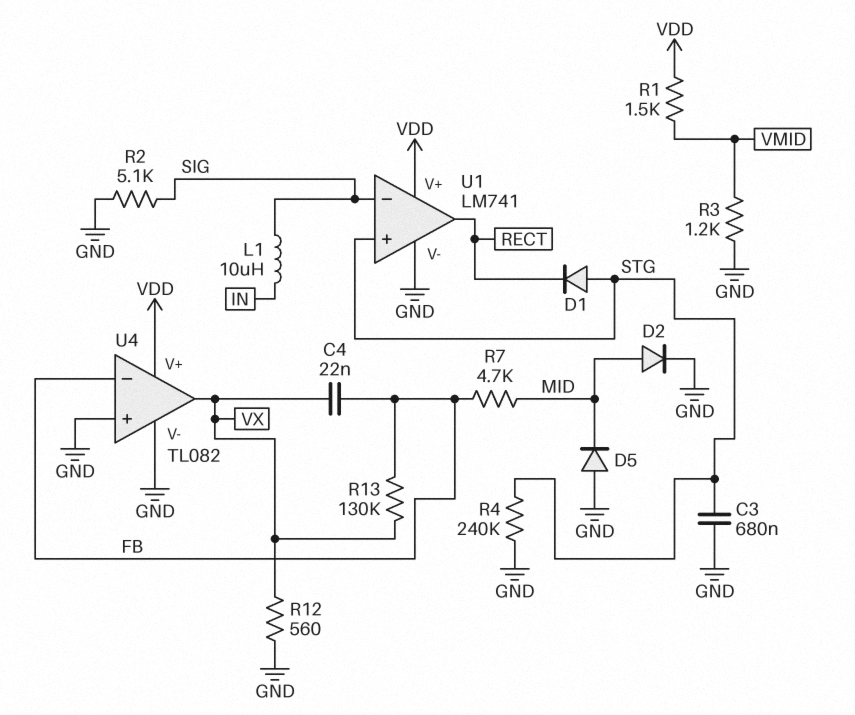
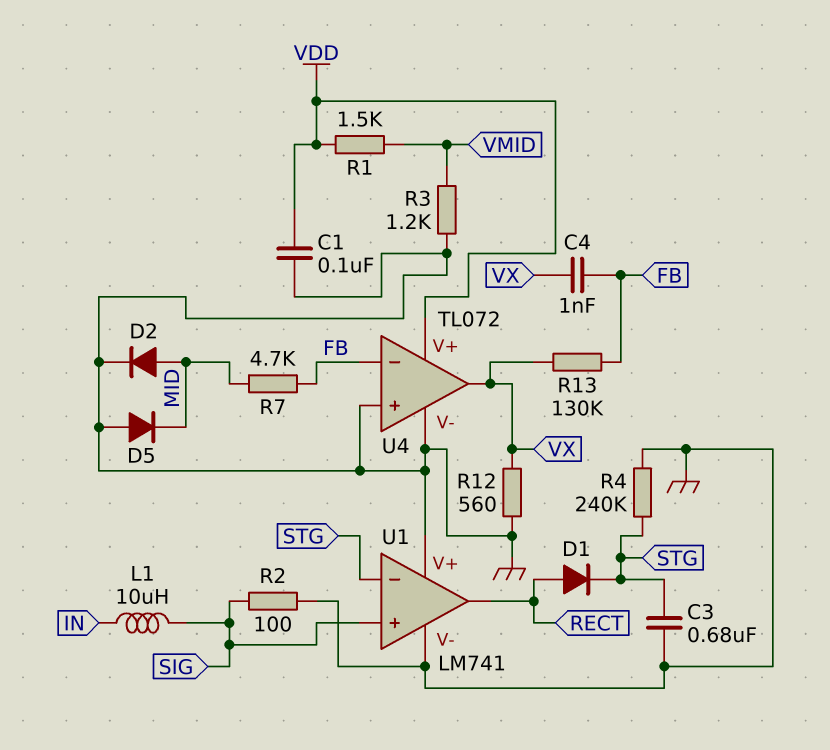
C1: none -> 100nF (GND, VDD)
C4: 22nF (FB, VX) -> 1nF (FB, VX)
D1: diode (A STG, K RECT) -> diode (A RECT, K STG)
R2: 5.1k (GND, SIG) -> 100 (GND, SIG)
U1 pin V+: VDD -> GND
U1 pin in+: STG -> SIG
U1 pin in-: SIG -> STG
U4: TL082 -> TL072

